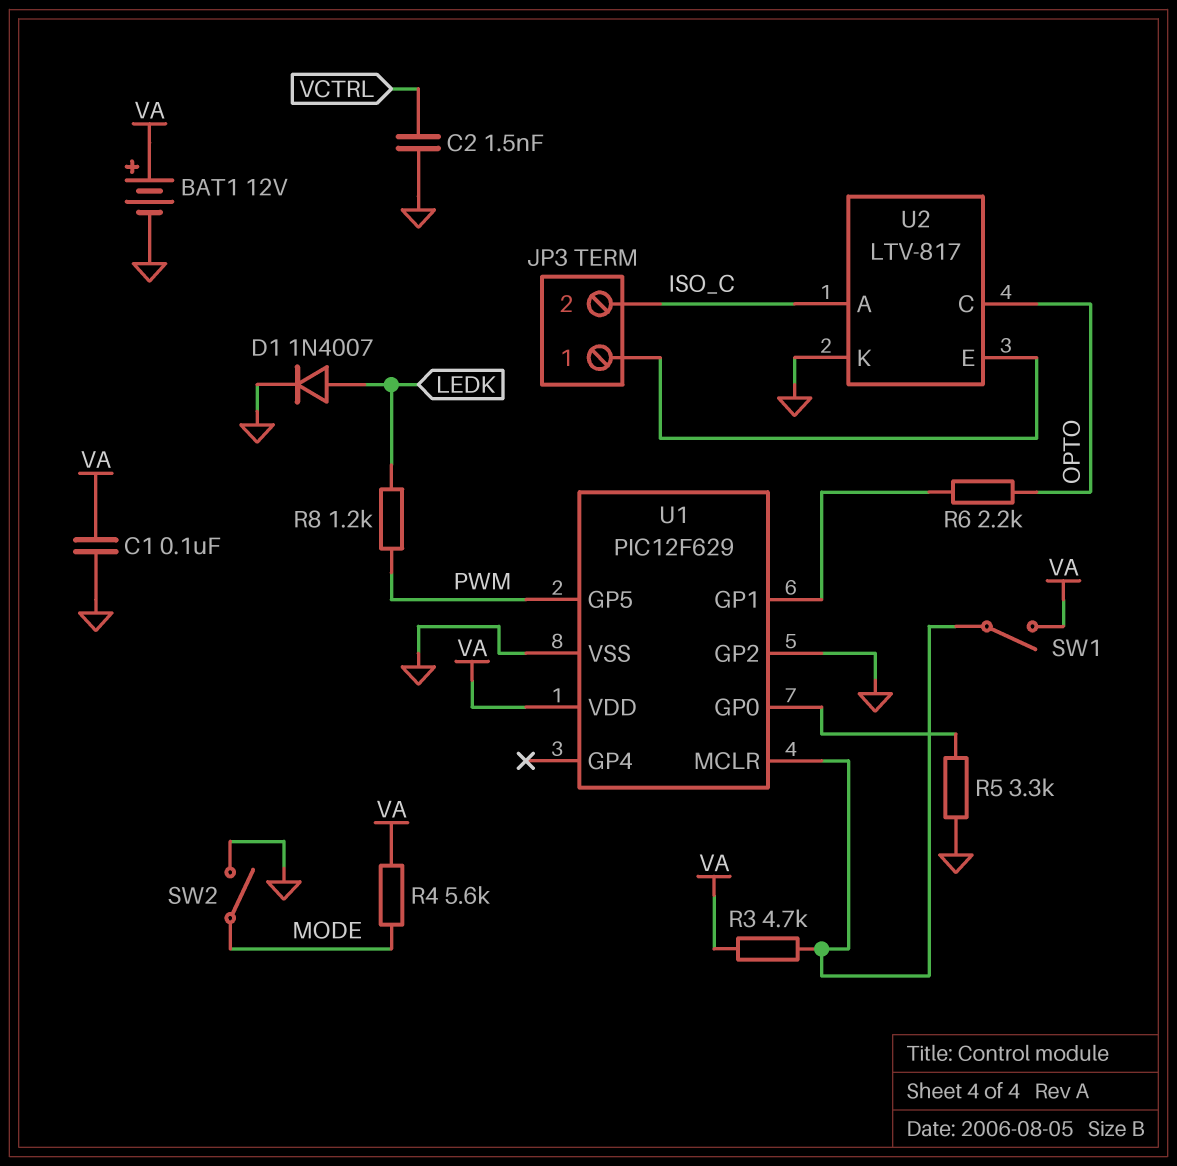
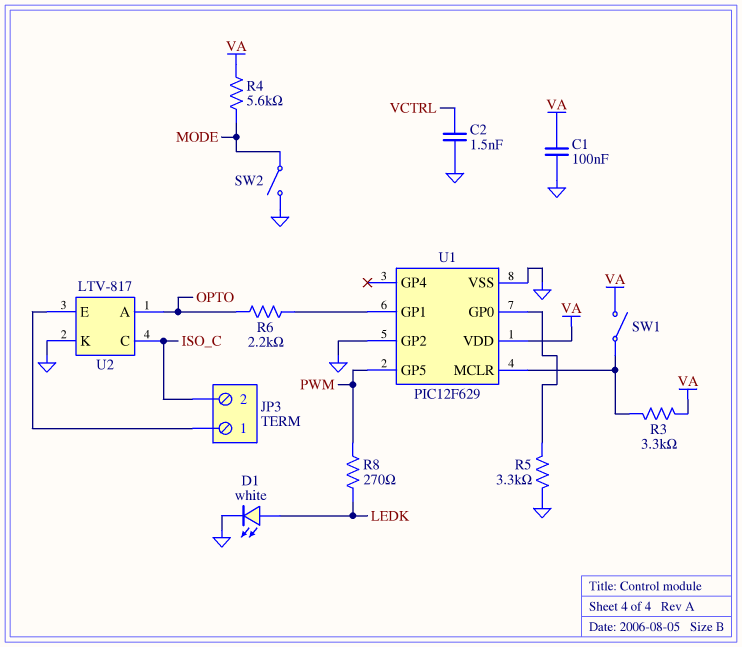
BAT1: 12V (plus VA, minus GND) -> none
D1: diode 1N4007 (A LEDK, K GND) -> LED white (A LEDK, K GND)
R3: 4.7k (U1/MCLR, VA) -> 3.3k (U1/MCLR, VA)
R8: 1.2k (LEDK, PWM) -> 270 (LEDK, PWM)
U2 pin A: ISO_C -> OPTO
U2 pin C: OPTO -> ISO_C

